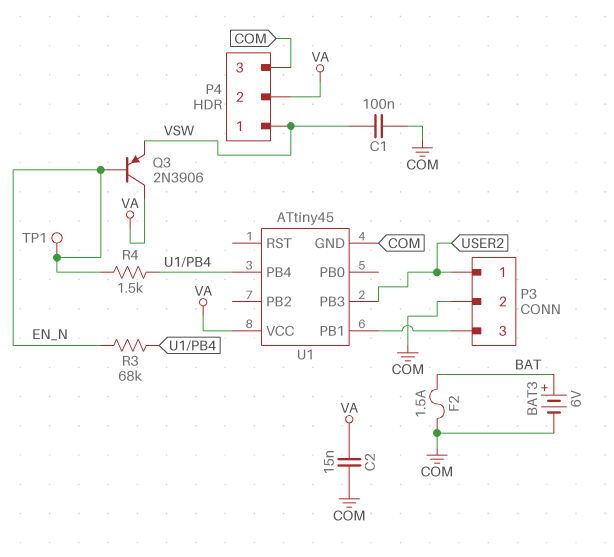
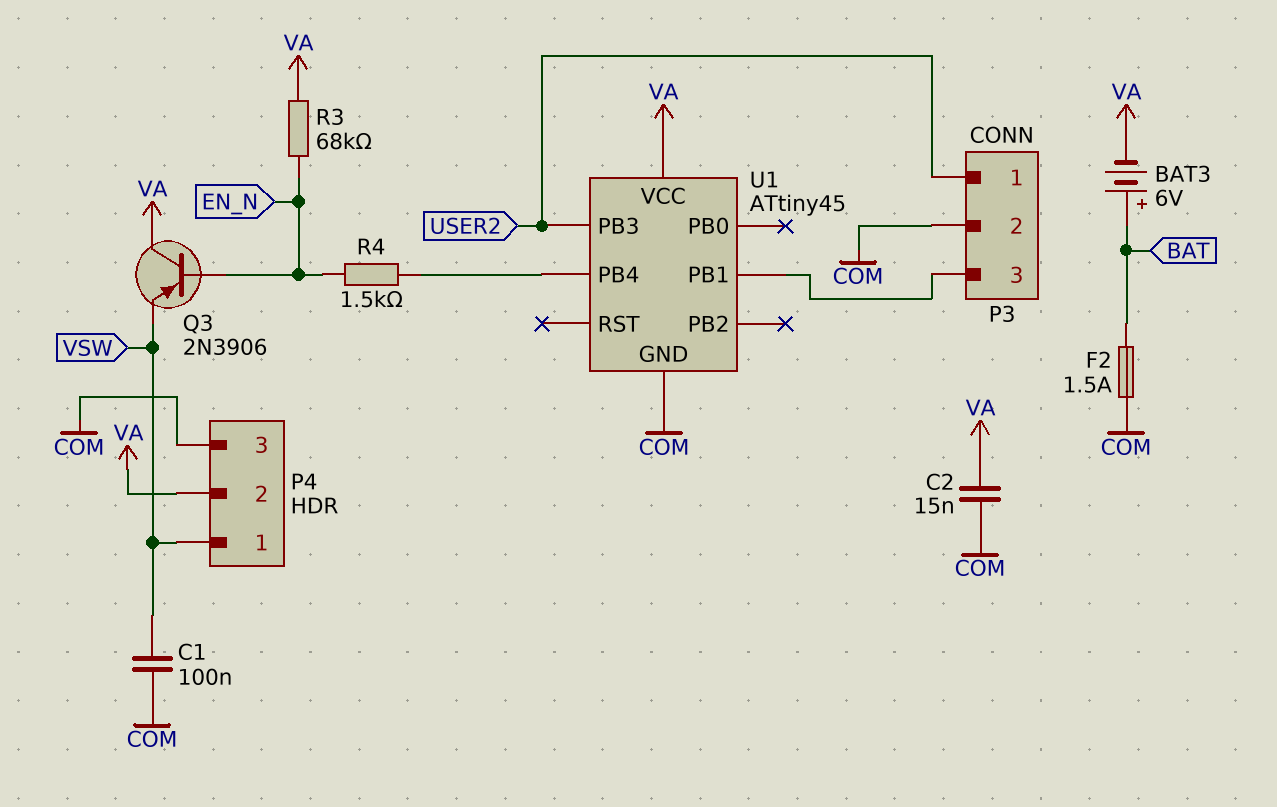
BAT3: 6V (plus BAT, minus COM) -> 6V (plus BAT, minus VA)
R3: 68k (EN_N, U1/PB4) -> 68k (EN_N, VA)
TP1: test point (EN_N) -> none

